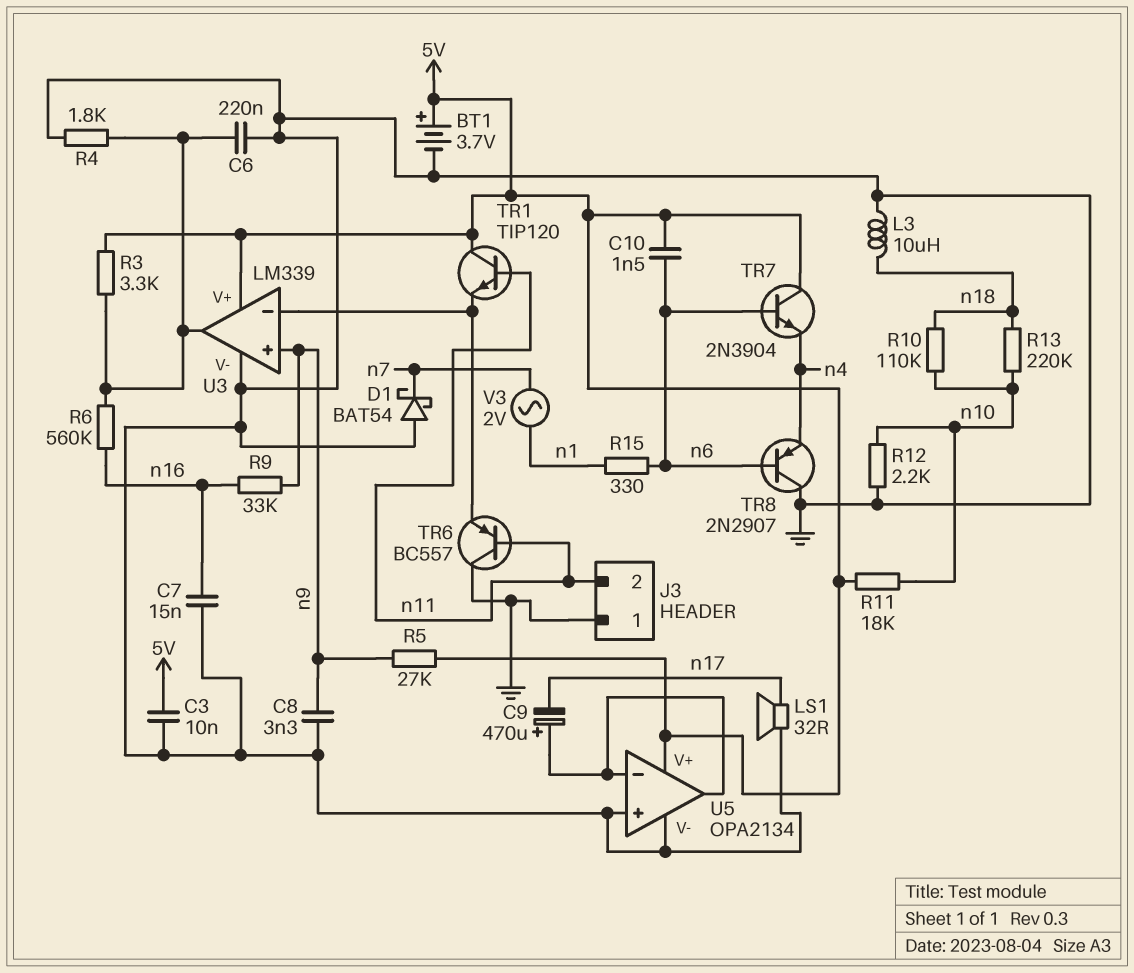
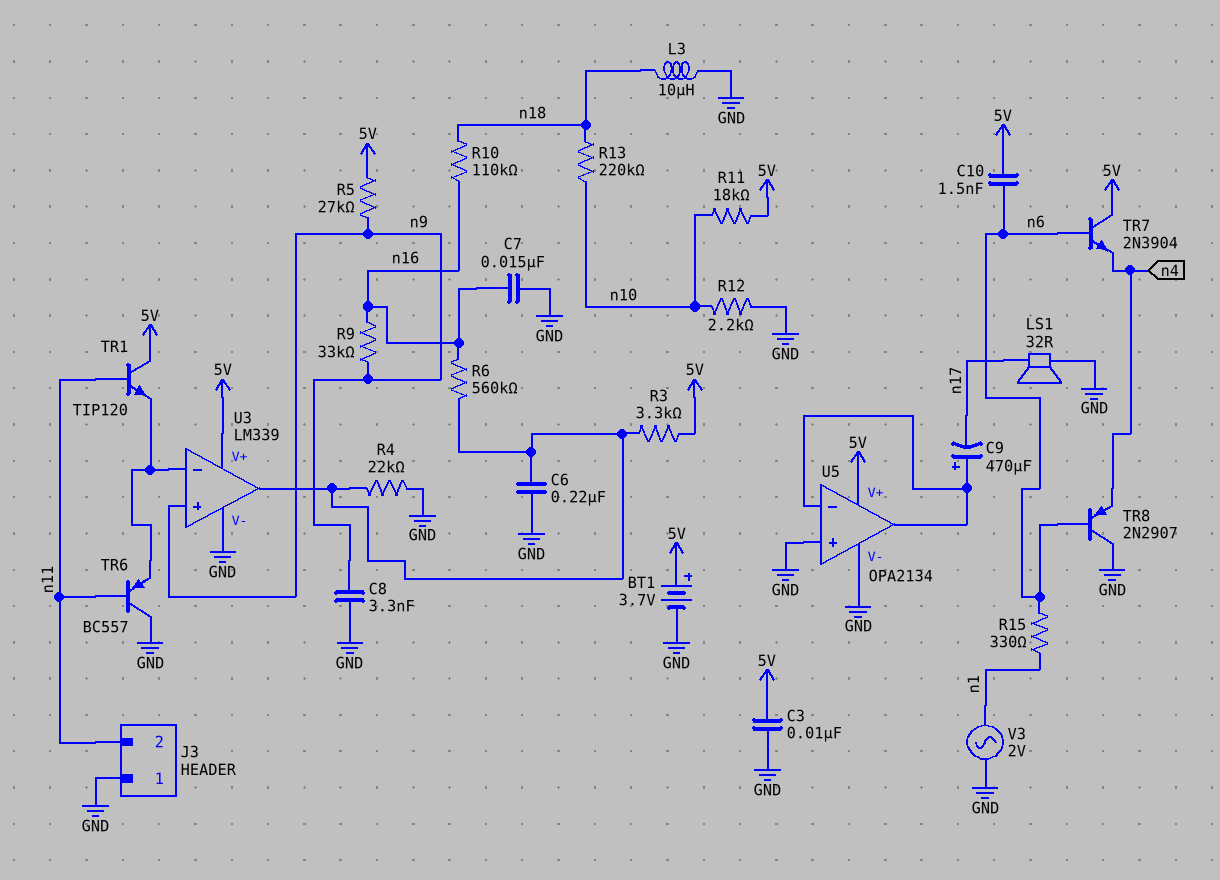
D1: schottky BAT54 (A GND, K n7) -> none
R4: 1.8k (GND, U3/out) -> 22k (GND, U3/out)
R10: 110k (n10, n18) -> 110k (n16, n18)
V3: AC 2V (n1, n7) -> AC 2V (GND, n1)

